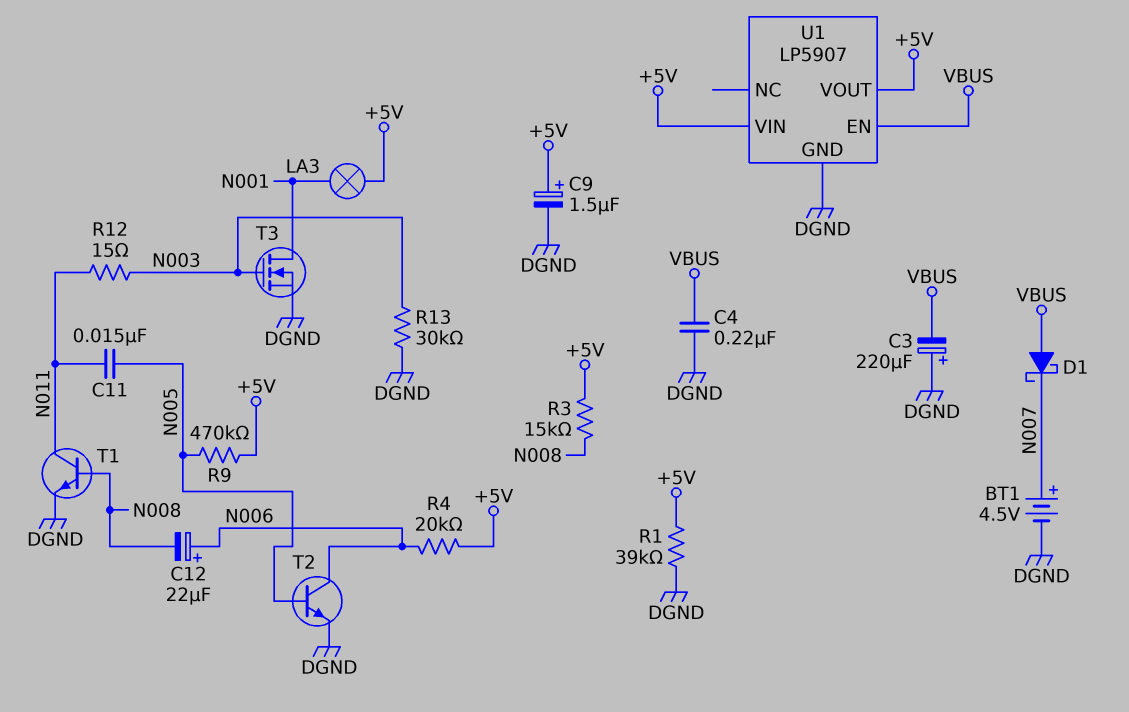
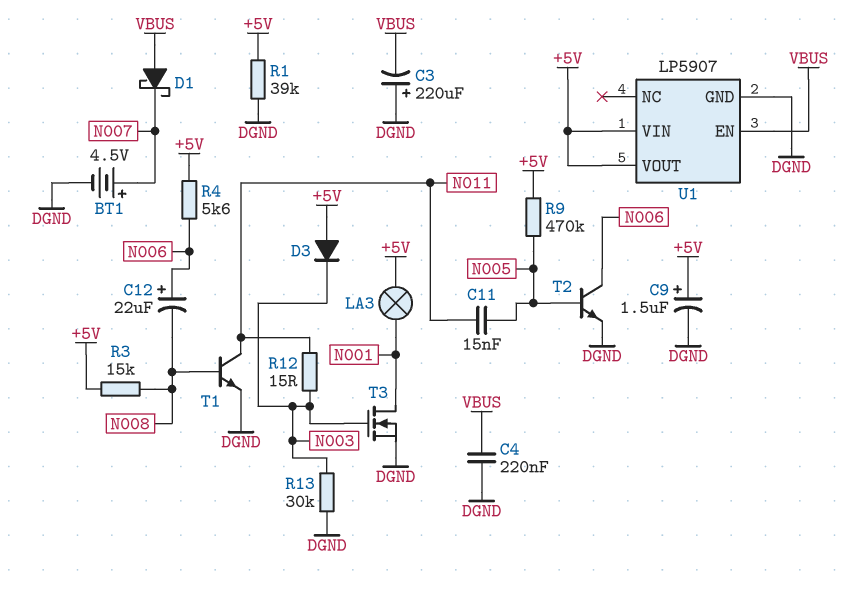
D3: none -> diode (A +5V, K N003)
R4: 20k (+5V, N006) -> 5.6k (+5V, N006)

